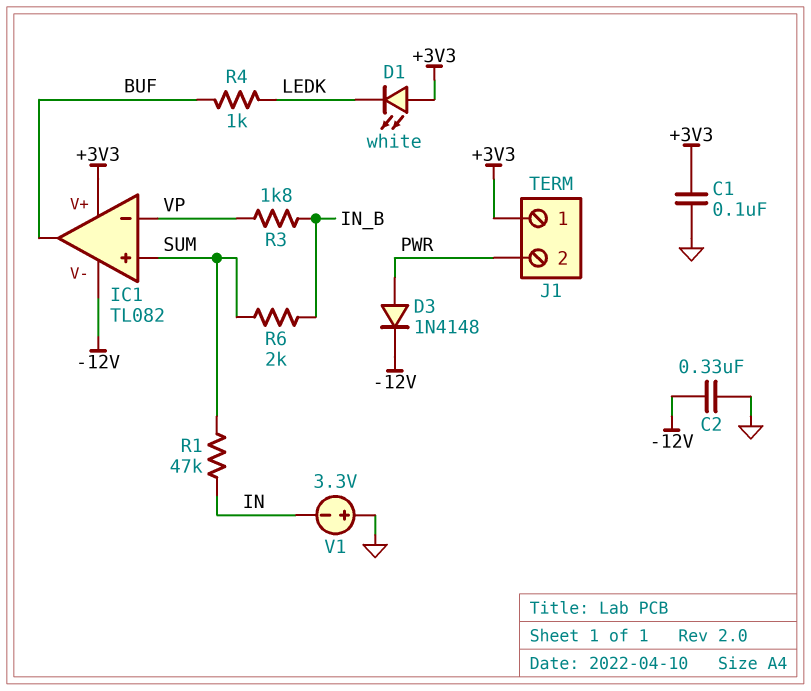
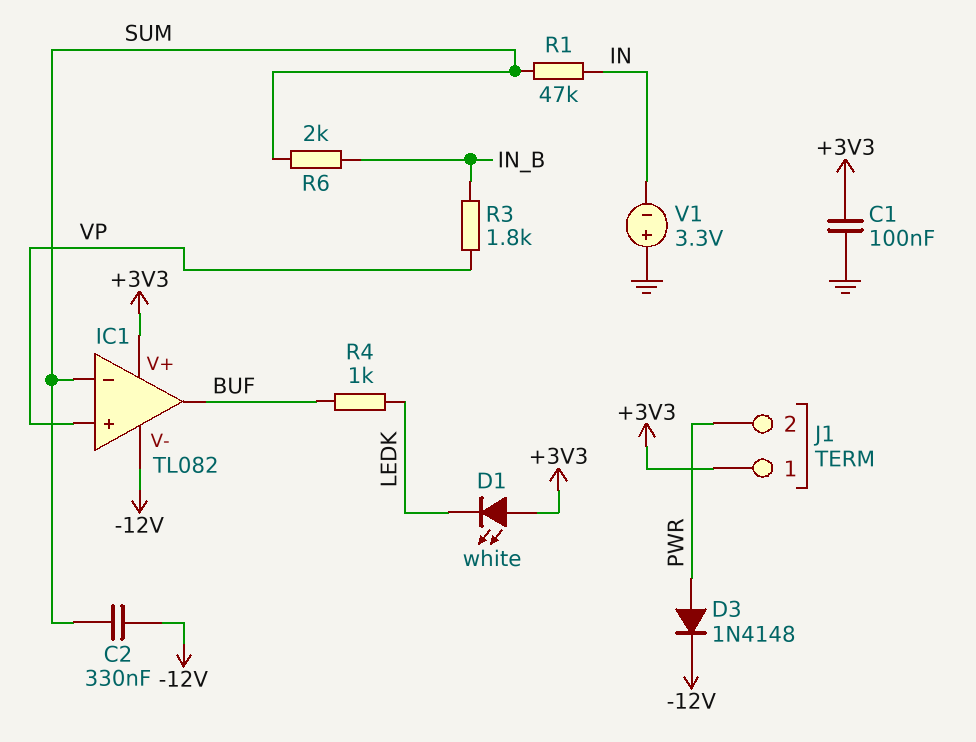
C2: 330nF (-12V, GND) -> 330nF (-12V, SUM)
IC1 pin in+: SUM -> VP
IC1 pin in-: VP -> SUM

